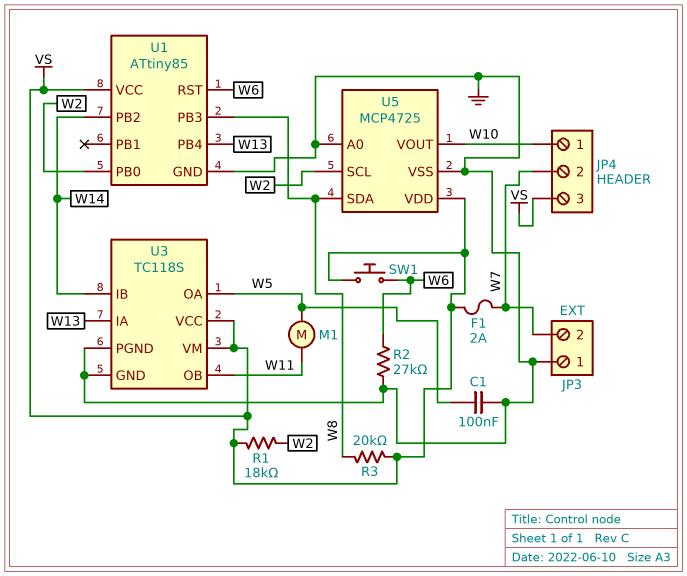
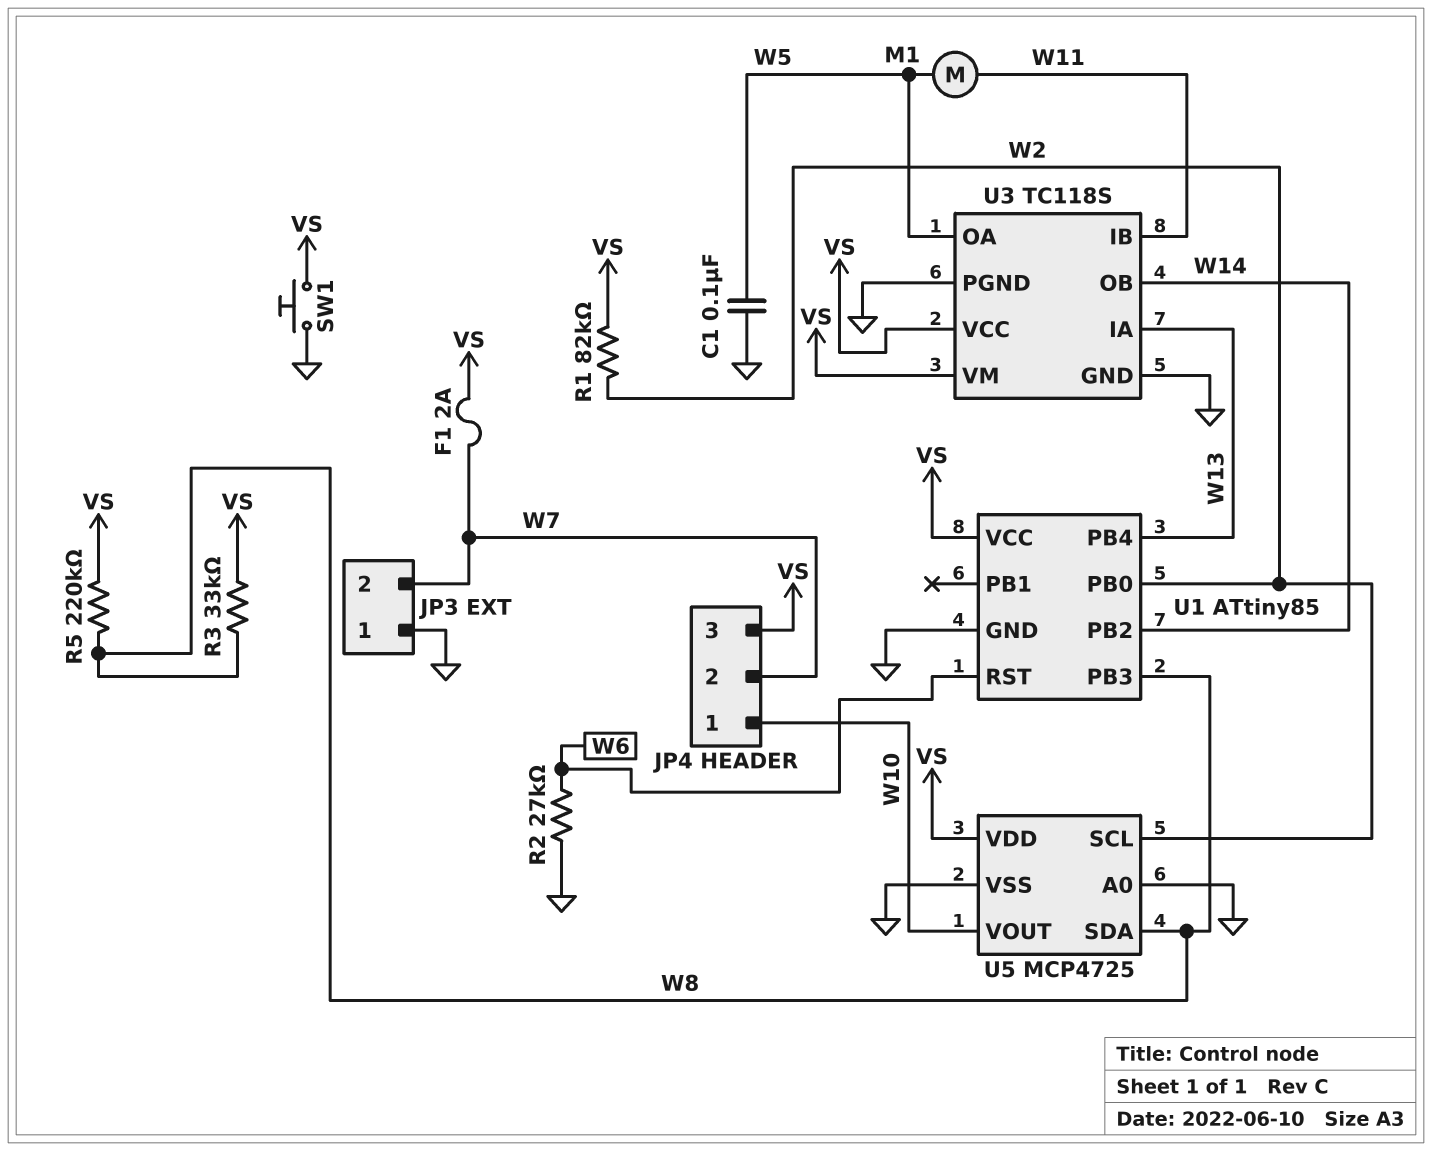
R1: 18k (VS, W2) -> 82k (VS, W2)
R3: 20k (VS, W8) -> 33k (VS, W8)
R5: none -> 220k (VS, W8)
SW1: button (VS, W6) -> button (GND, VS)
U3 pin IB: W14 -> W11
U3 pin OB: W11 -> W14

